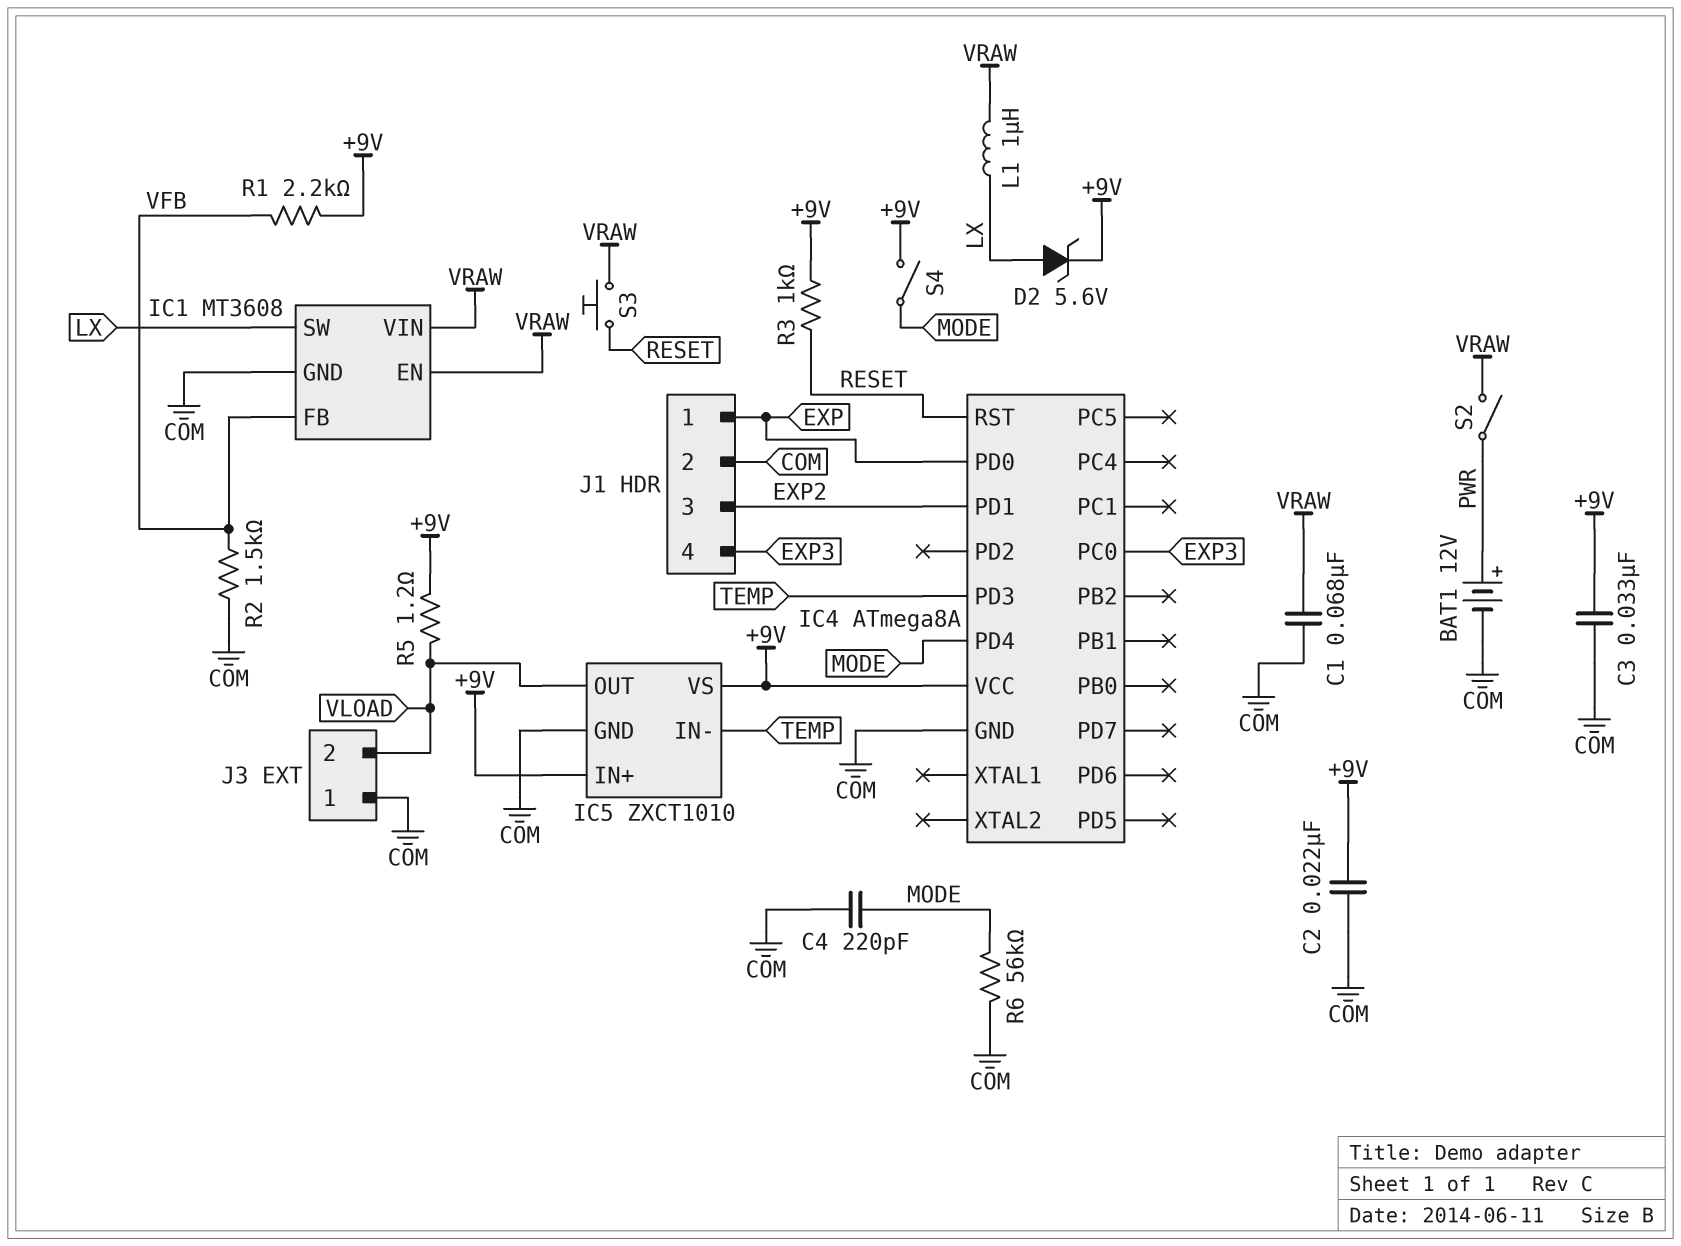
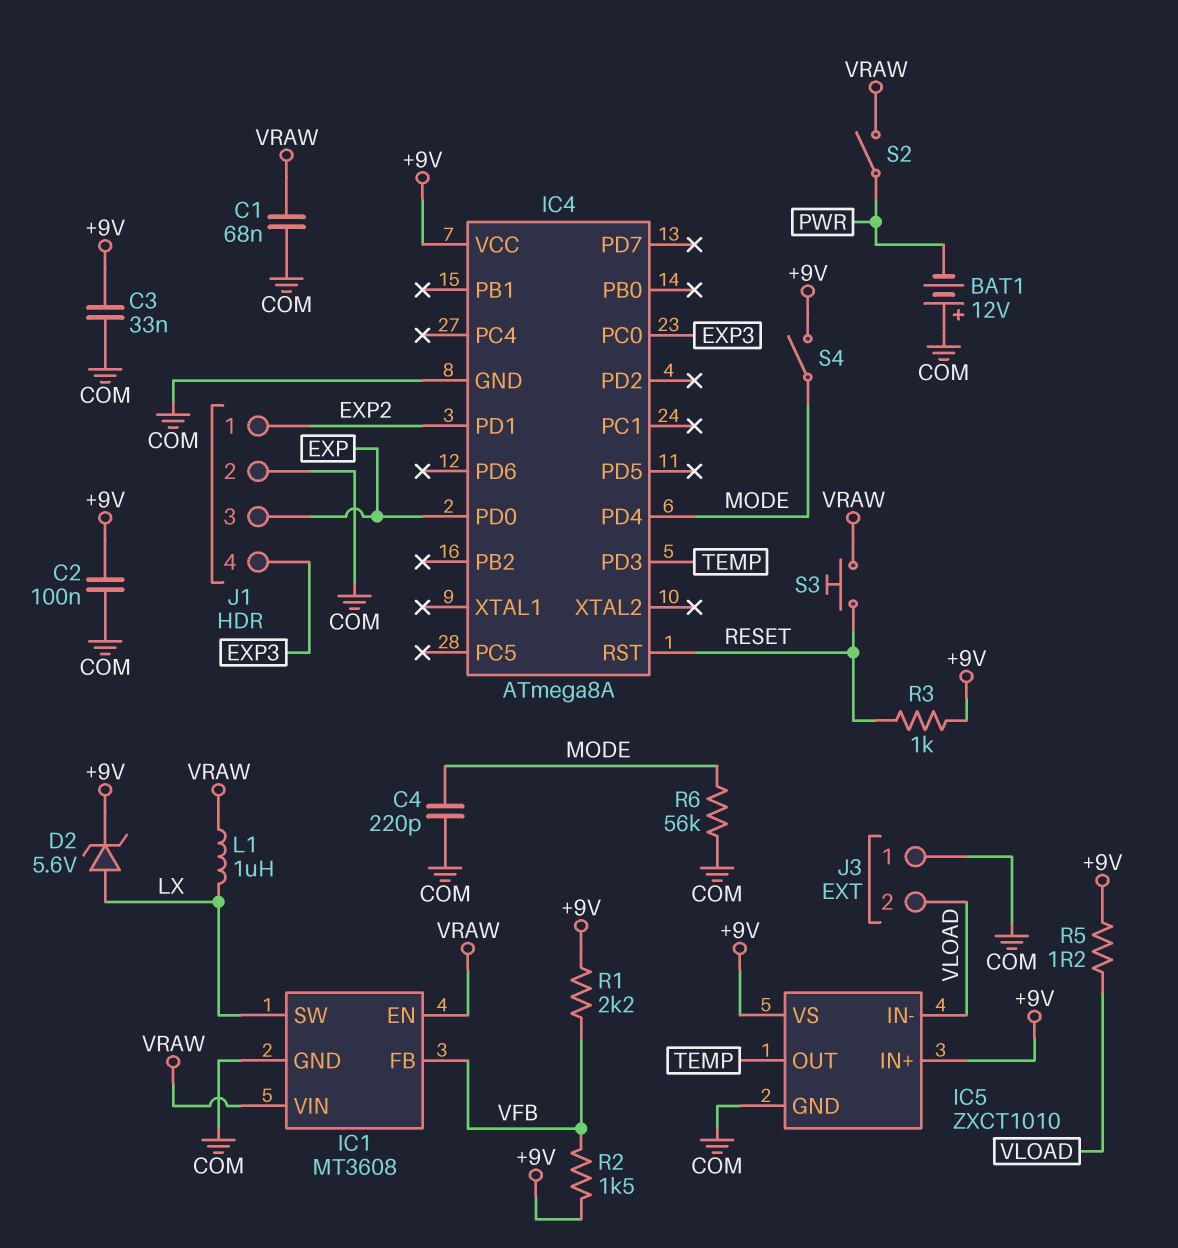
BAT1: 12V (plus PWR, minus COM) -> 12V (plus COM, minus PWR)
C2: 22nF (+9V, COM) -> 100nF (+9V, COM)
IC5 pin IN-: TEMP -> VLOAD
IC5 pin OUT: VLOAD -> TEMP
J1 pin 1: EXP -> EXP2
J1 pin 3: EXP2 -> EXP
R2: 1.5k (COM, VFB) -> 1.5k (+9V, VFB)

